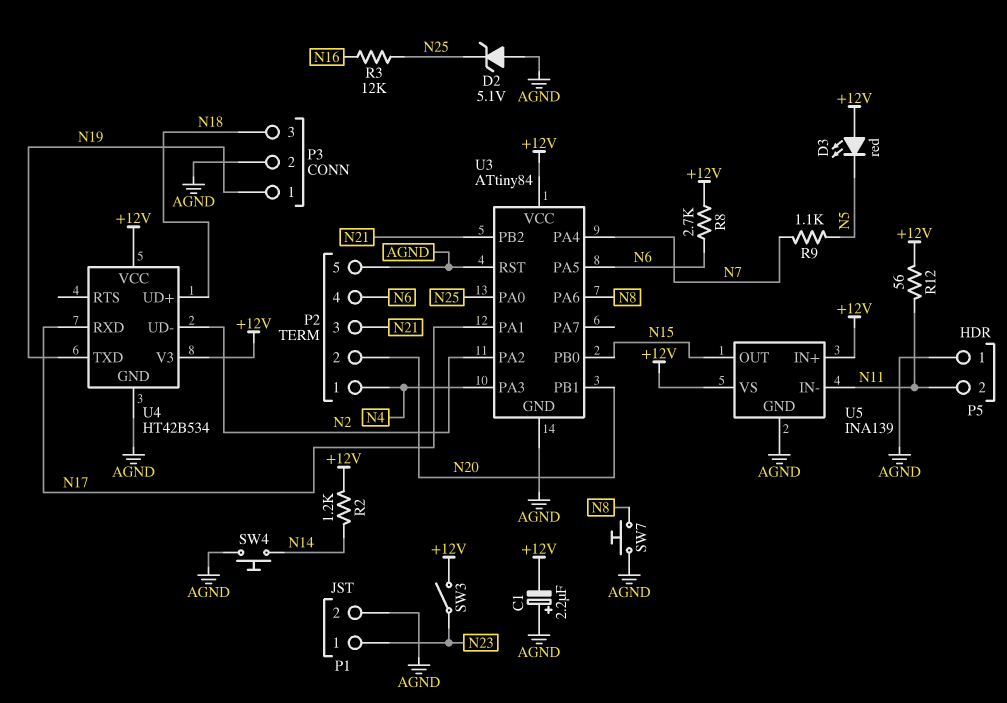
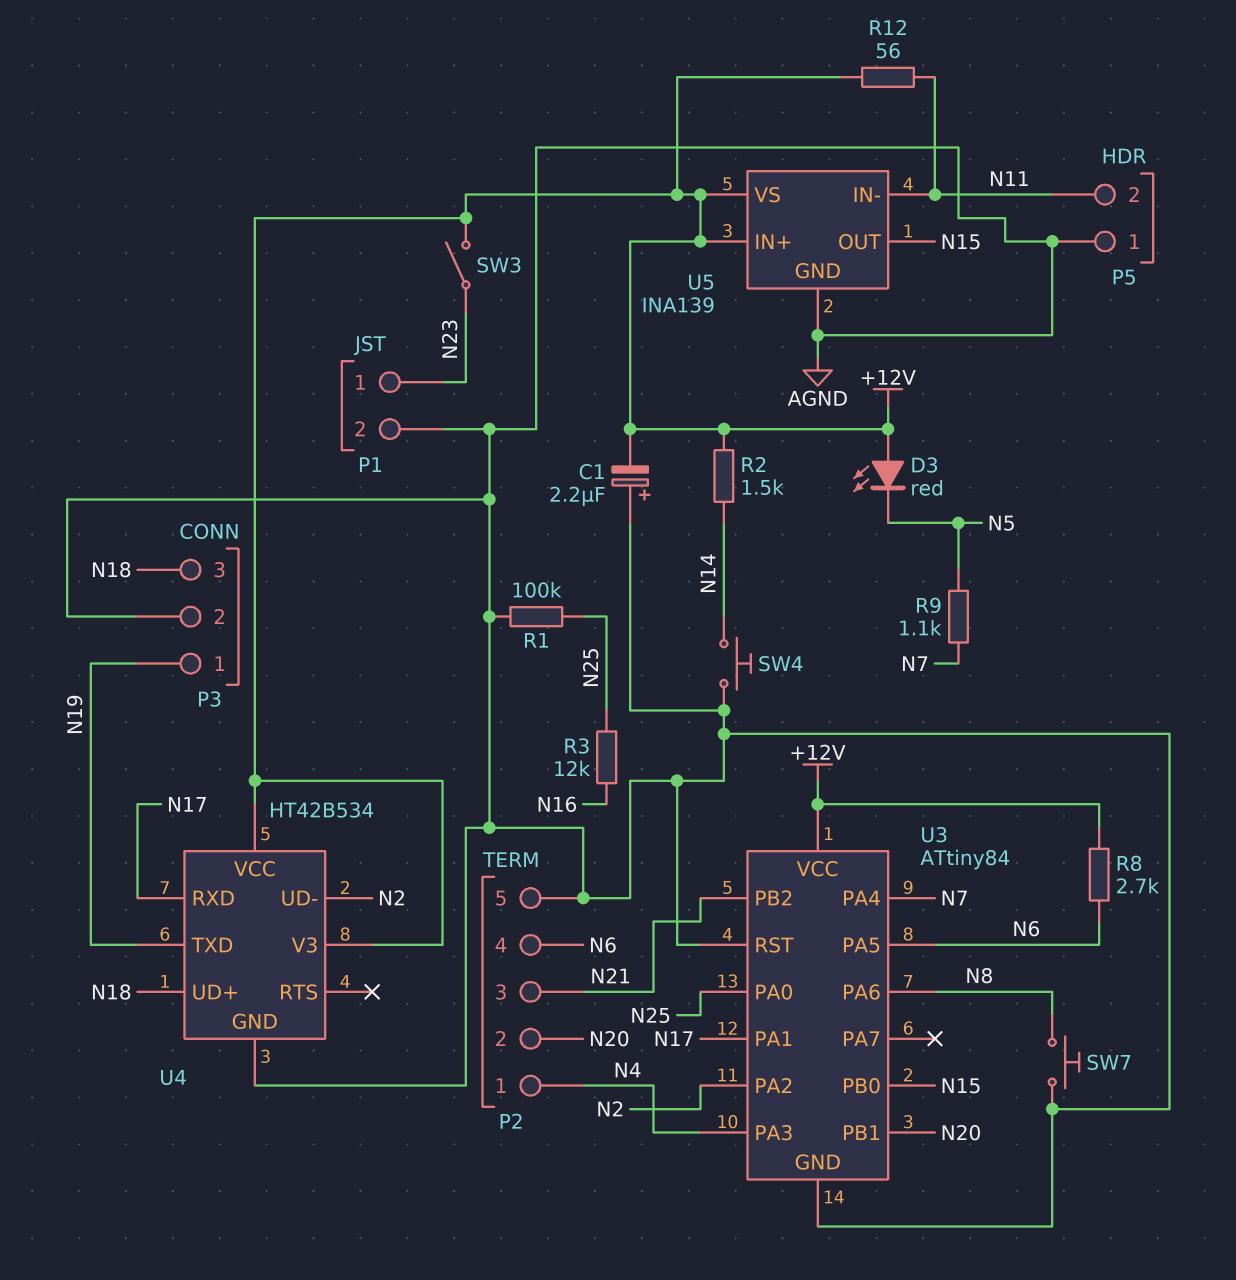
D2: zener 5.1V (A AGND, K N25) -> none
R1: none -> 100k (AGND, N25)
R2: 1.2k (+12V, N14) -> 1.5k (+12V, N14)

